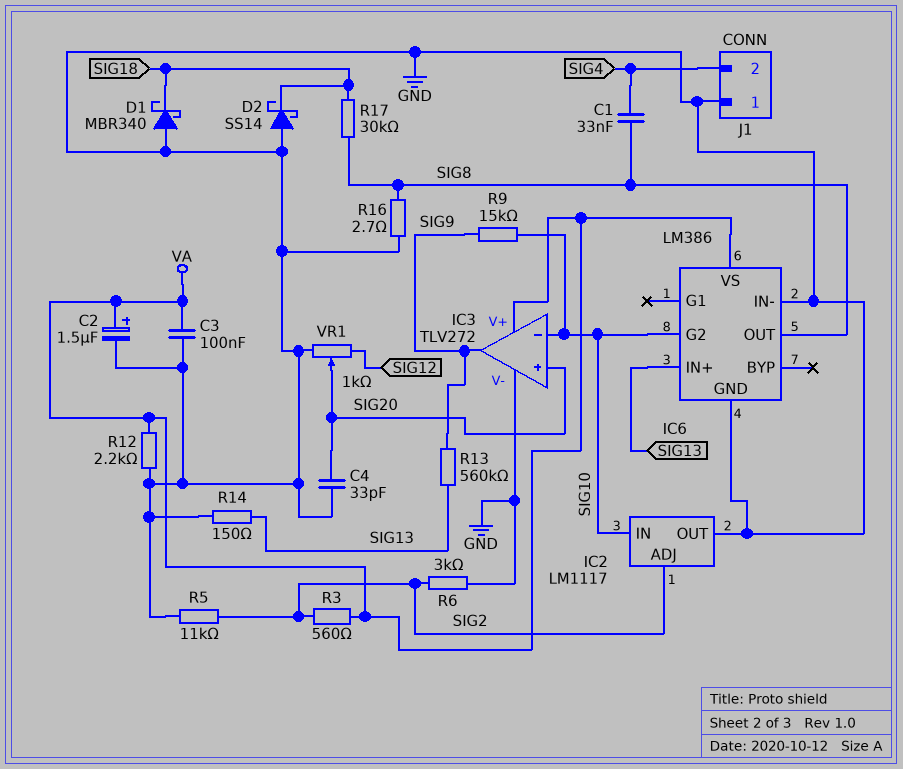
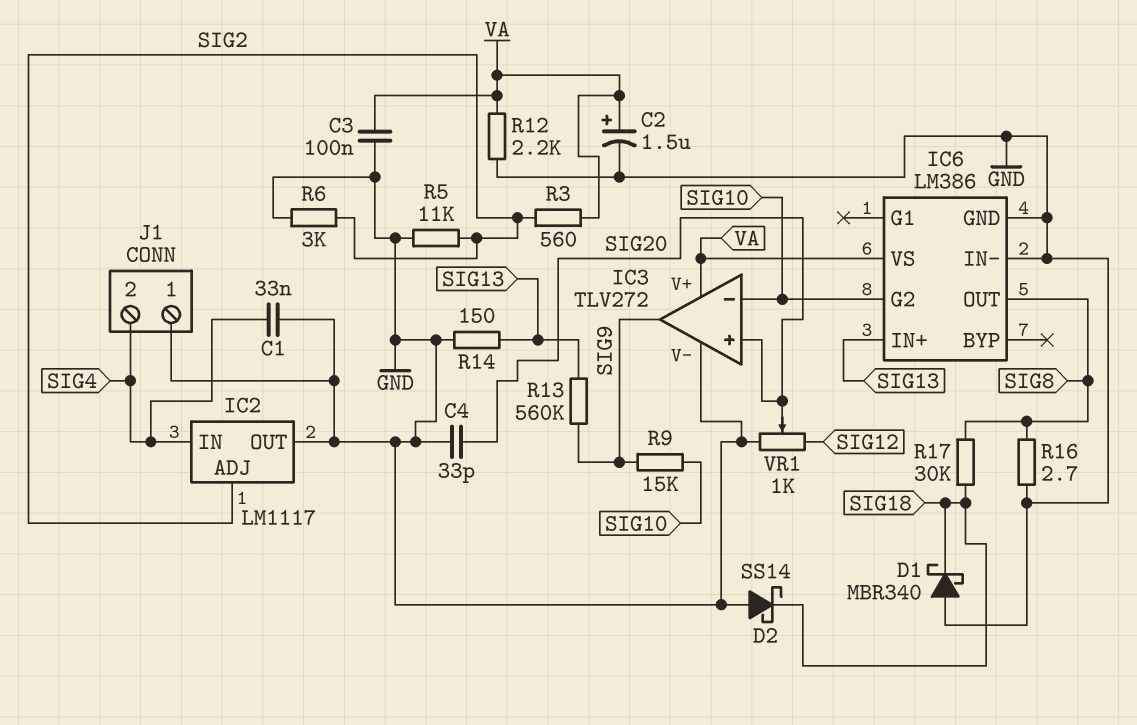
C1: 33nF (SIG4, SIG8) -> 33nF (GND, SIG4)
IC2 pin IN: SIG10 -> SIG4

